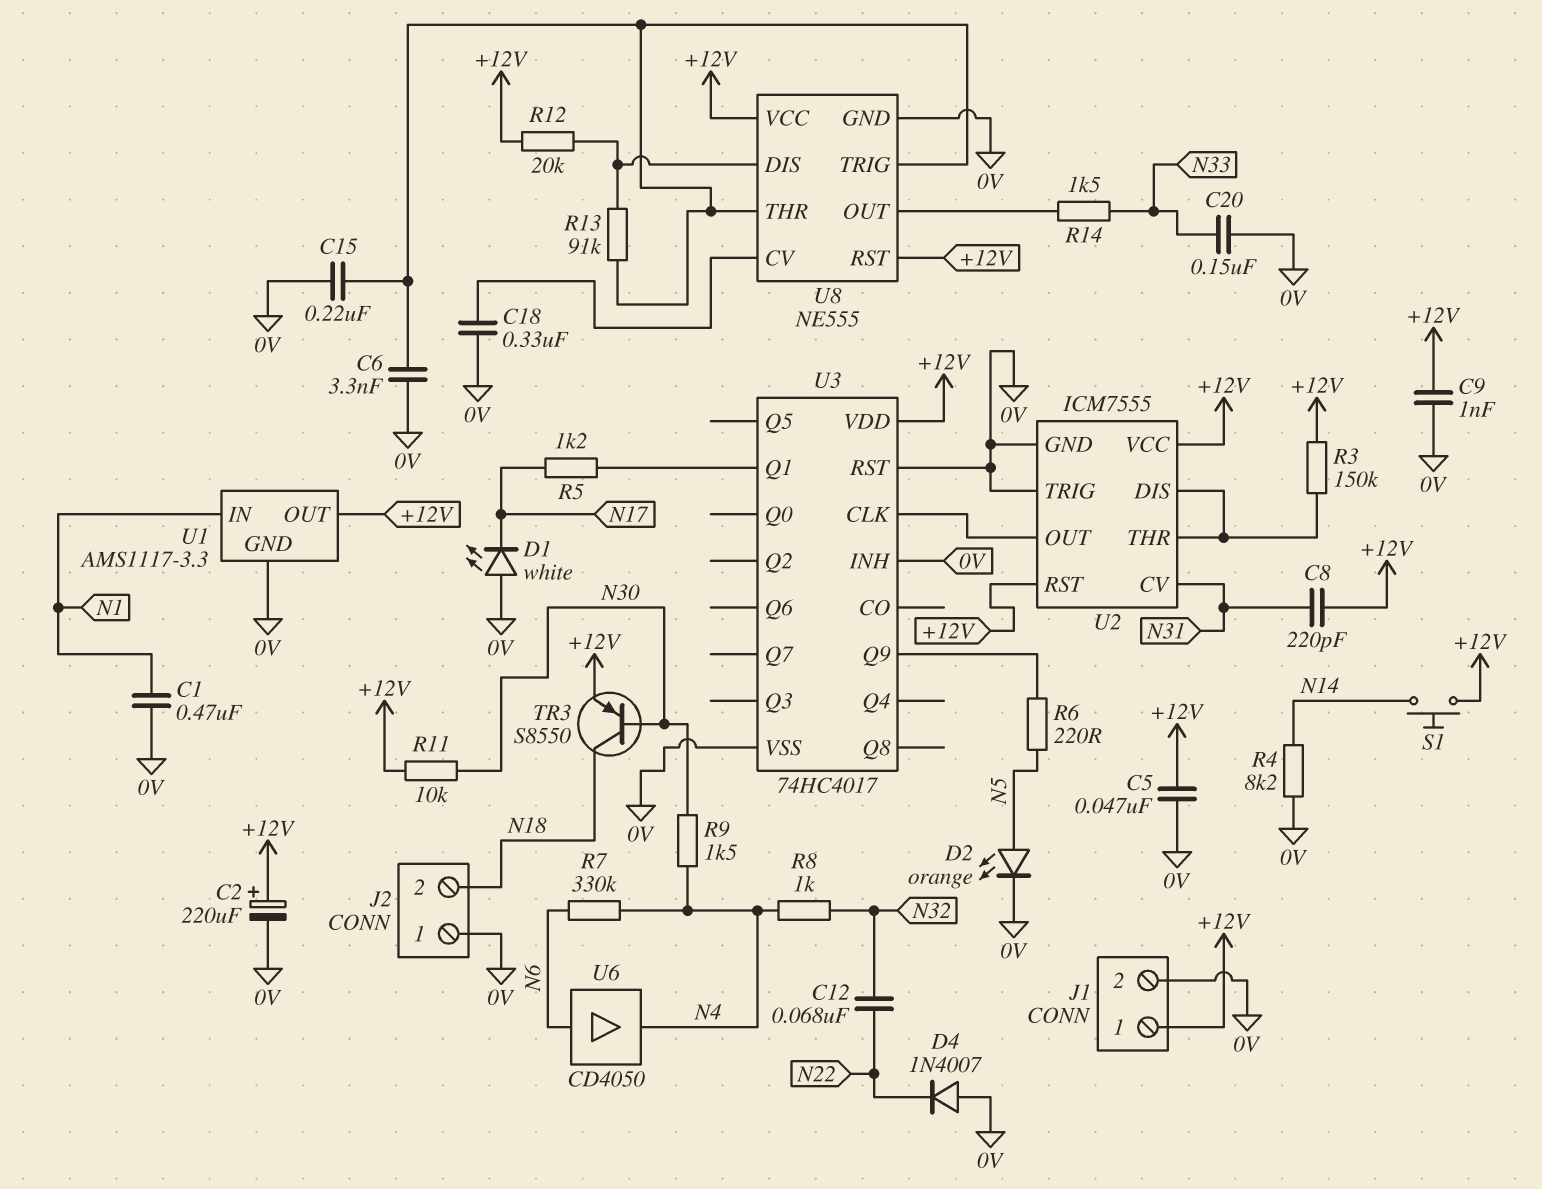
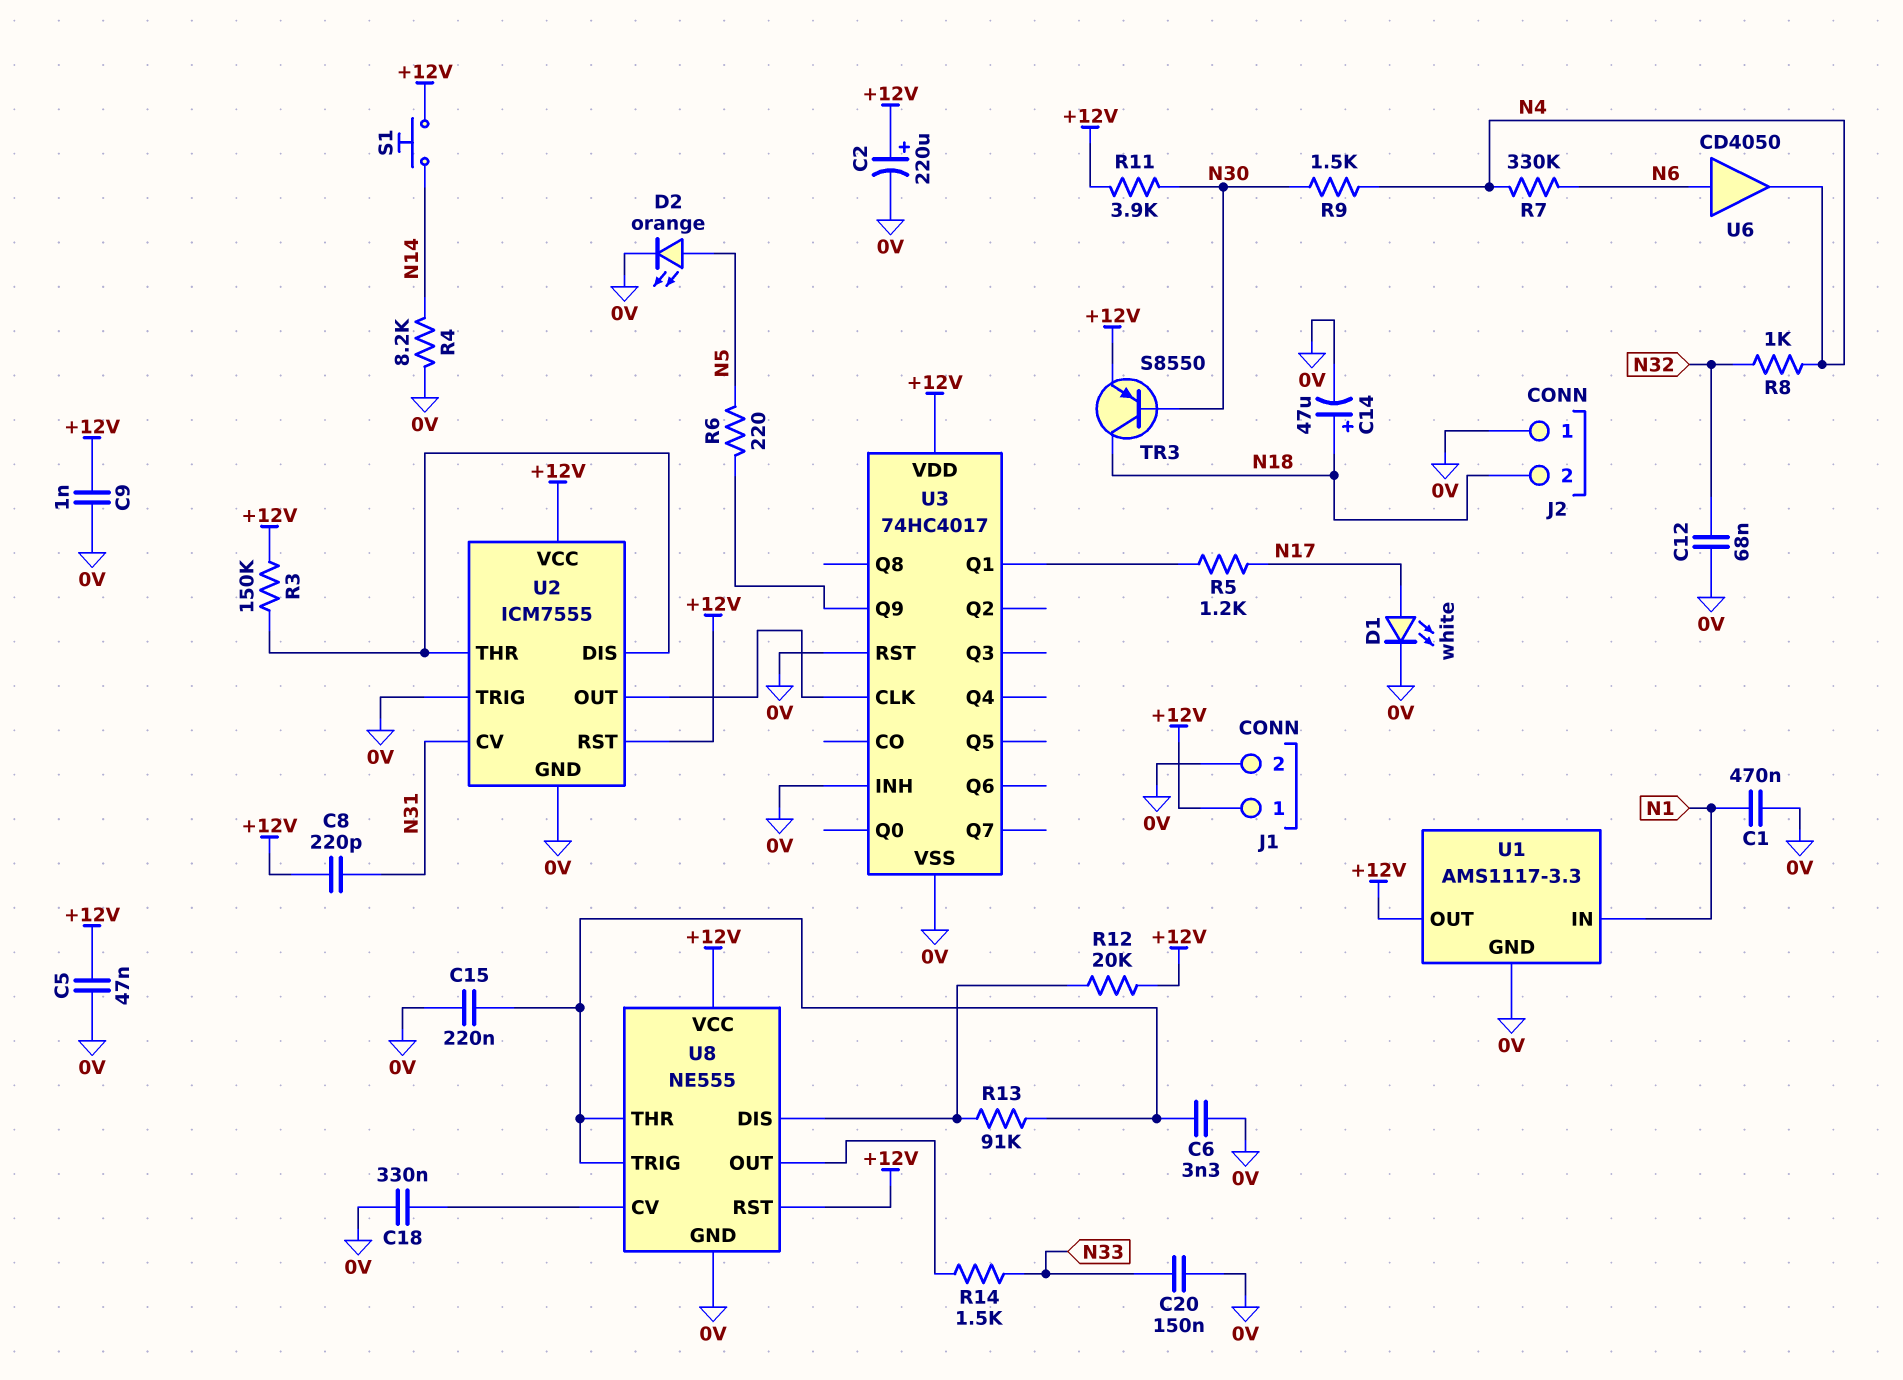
C12: 68nF (N22, N32) -> 68nF (0V, N32)
C14: none -> 47uF (plus N18, minus 0V)
D1: LED white (A 0V, K N17) -> LED white (A N17, K 0V)
D4: diode 1N4007 (A 0V, K N22) -> none
R11: 10k (+12V, N30) -> 3.9k (+12V, N30)

